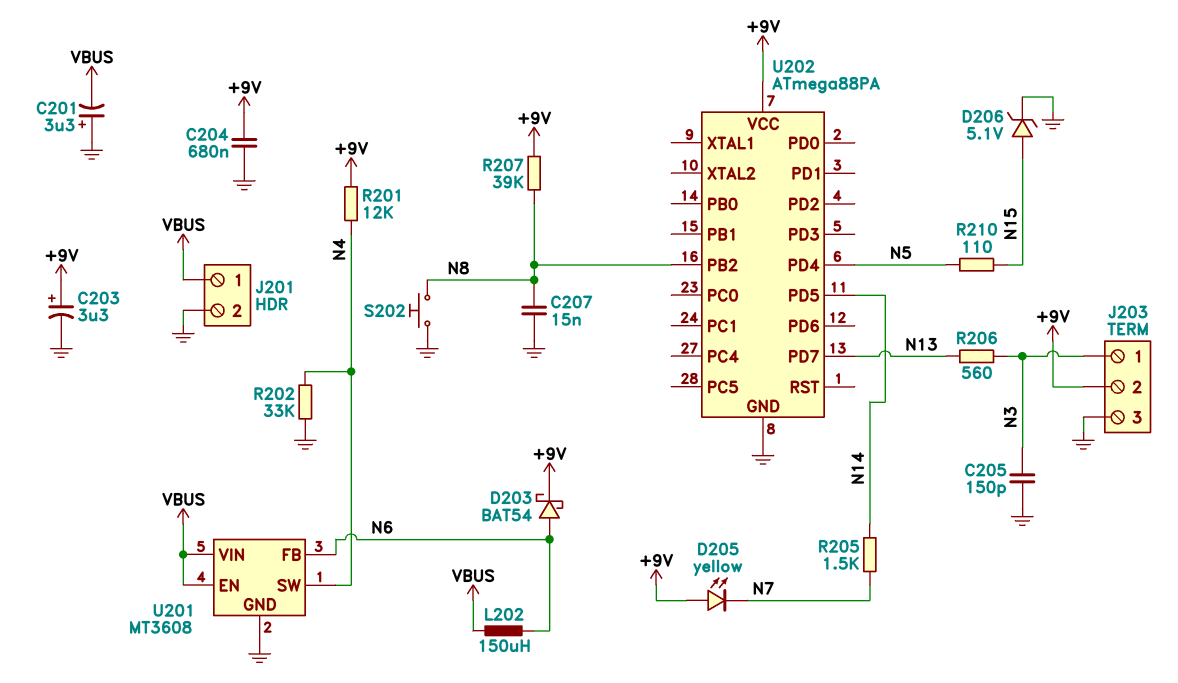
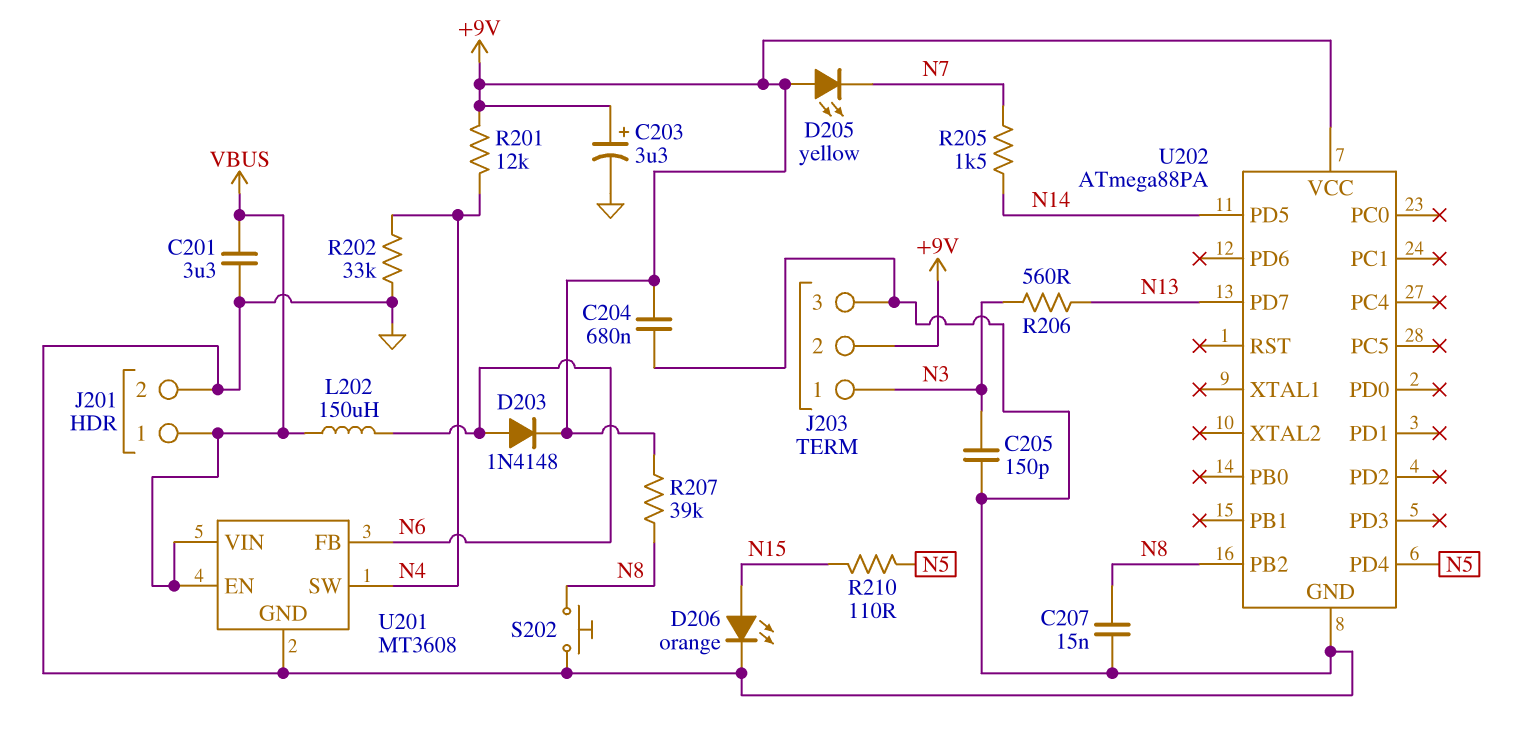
C201: 3.3uF (plus GND, minus VBUS) -> 3.3uF (GND, VBUS)
D203: schottky BAT54 (A N6, K +9V) -> diode 1N4148 (A N6, K +9V)
D206: zener 5.1V (A N15, K GND) -> LED orange (A N15, K GND)

